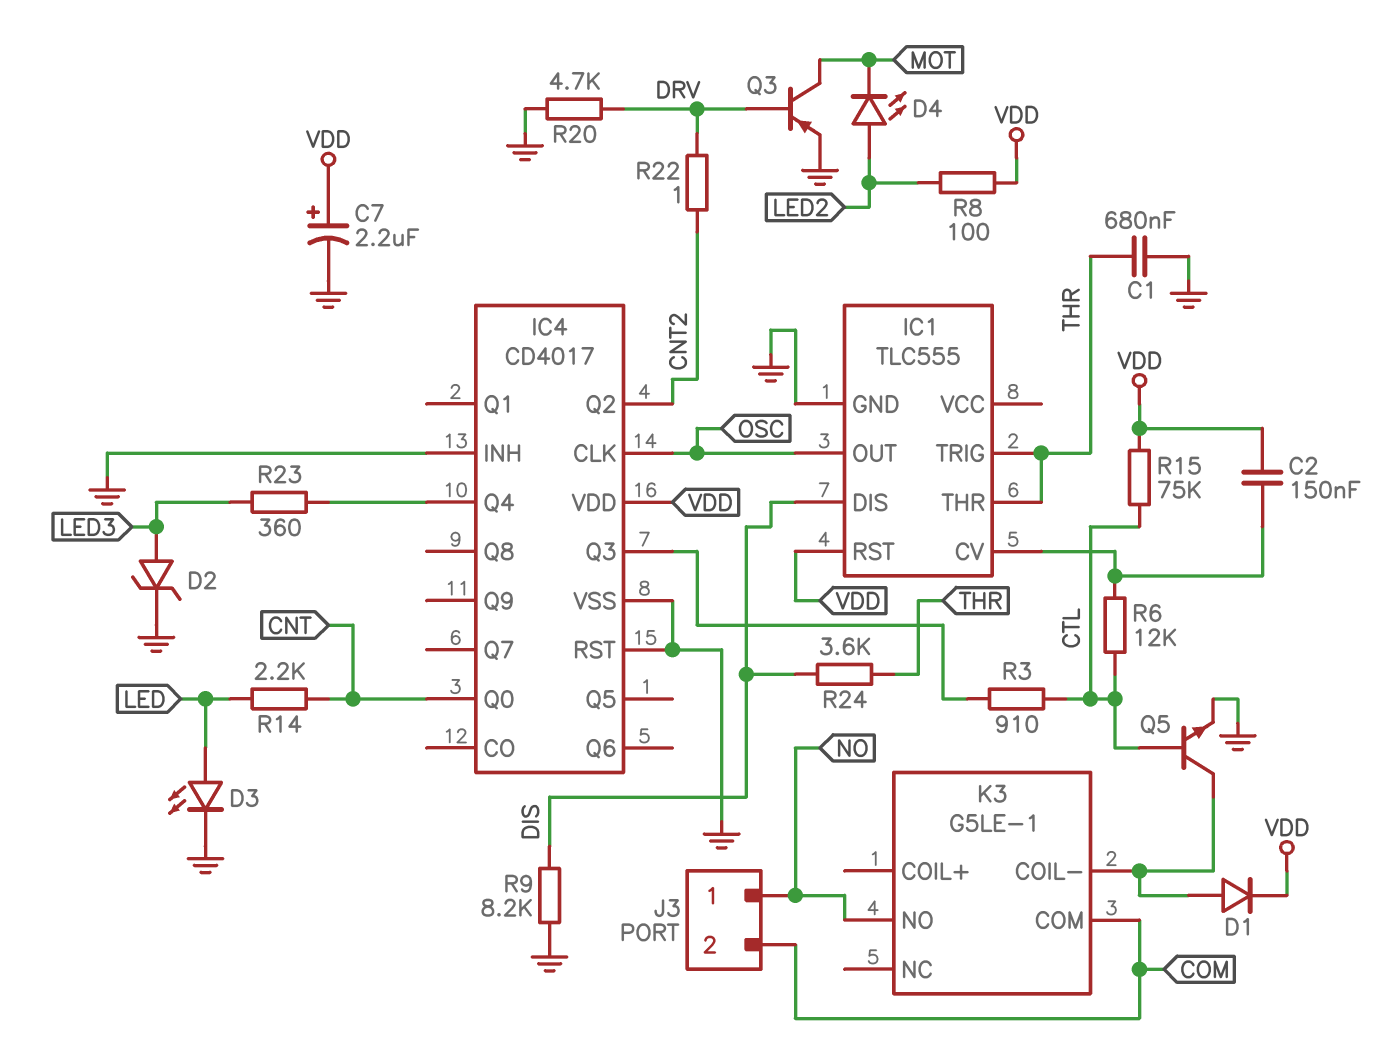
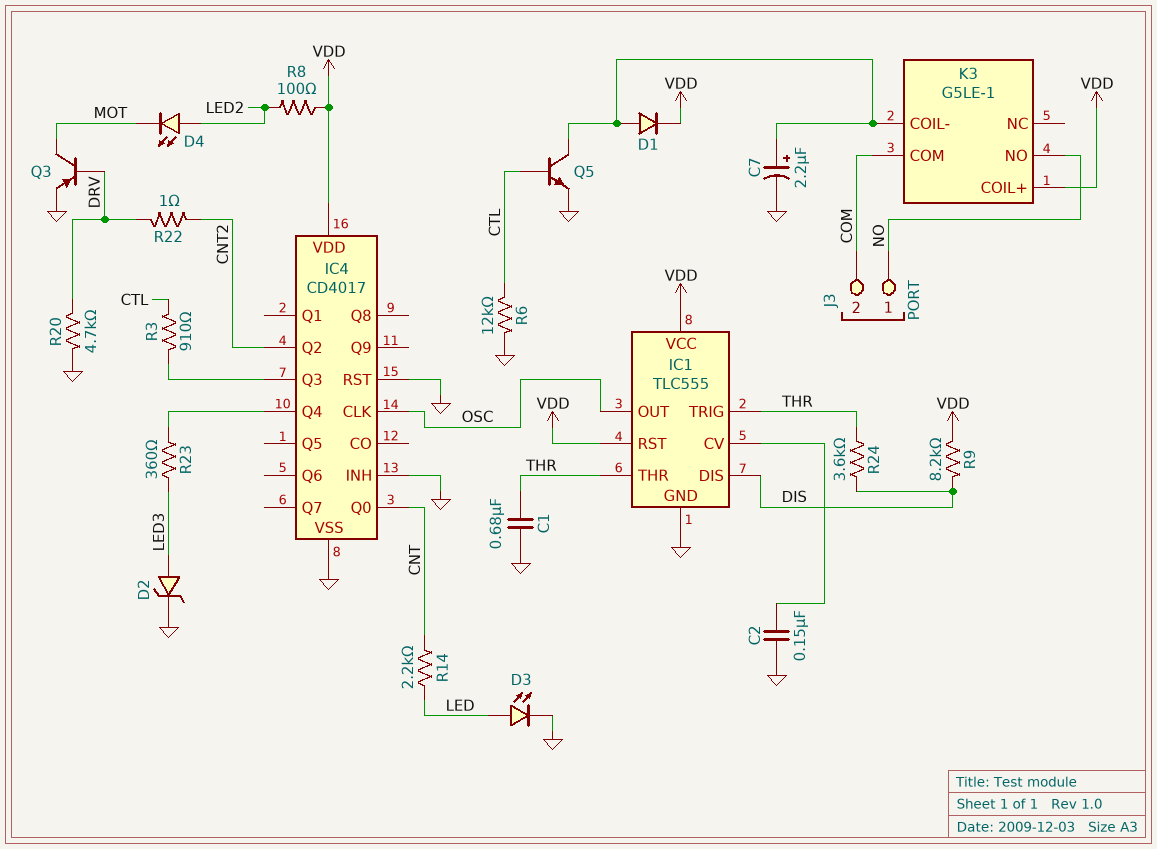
C2: 150nF (IC1/CV, VDD) -> 150nF (GND, IC1/CV)
C7: 2.2uF (plus VDD, minus GND) -> 2.2uF (plus K3/COIL-, minus GND)
IC1 pin VCC: none -> VDD
K3 pin COIL+: none -> VDD
R6: 12k (CTL, IC1/CV) -> 12k (CTL, GND)
R9: 8.2k (DIS, GND) -> 8.2k (DIS, VDD)
R15: 75k (CTL, VDD) -> none

